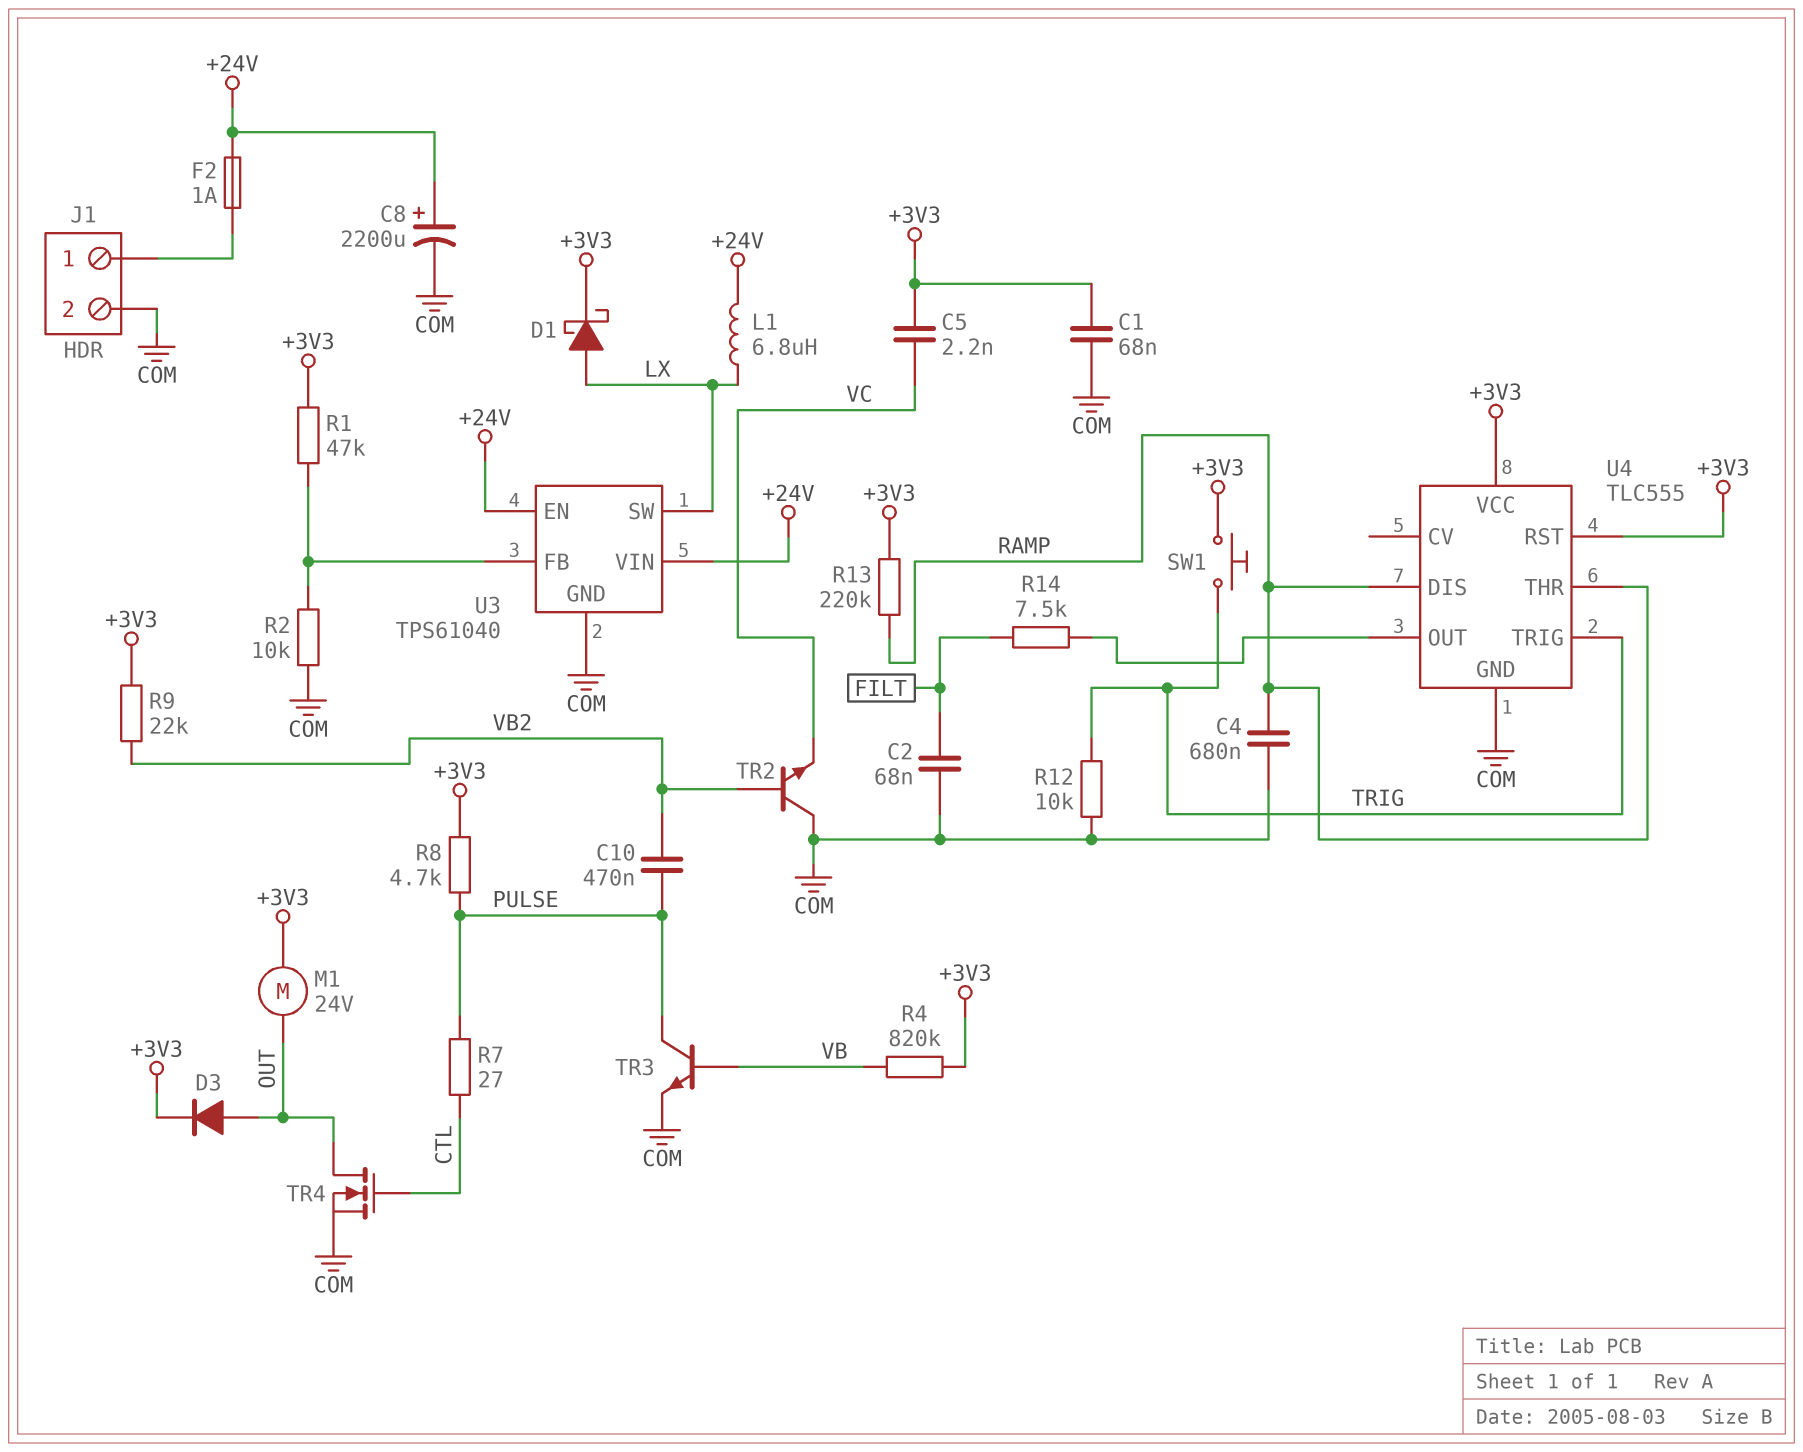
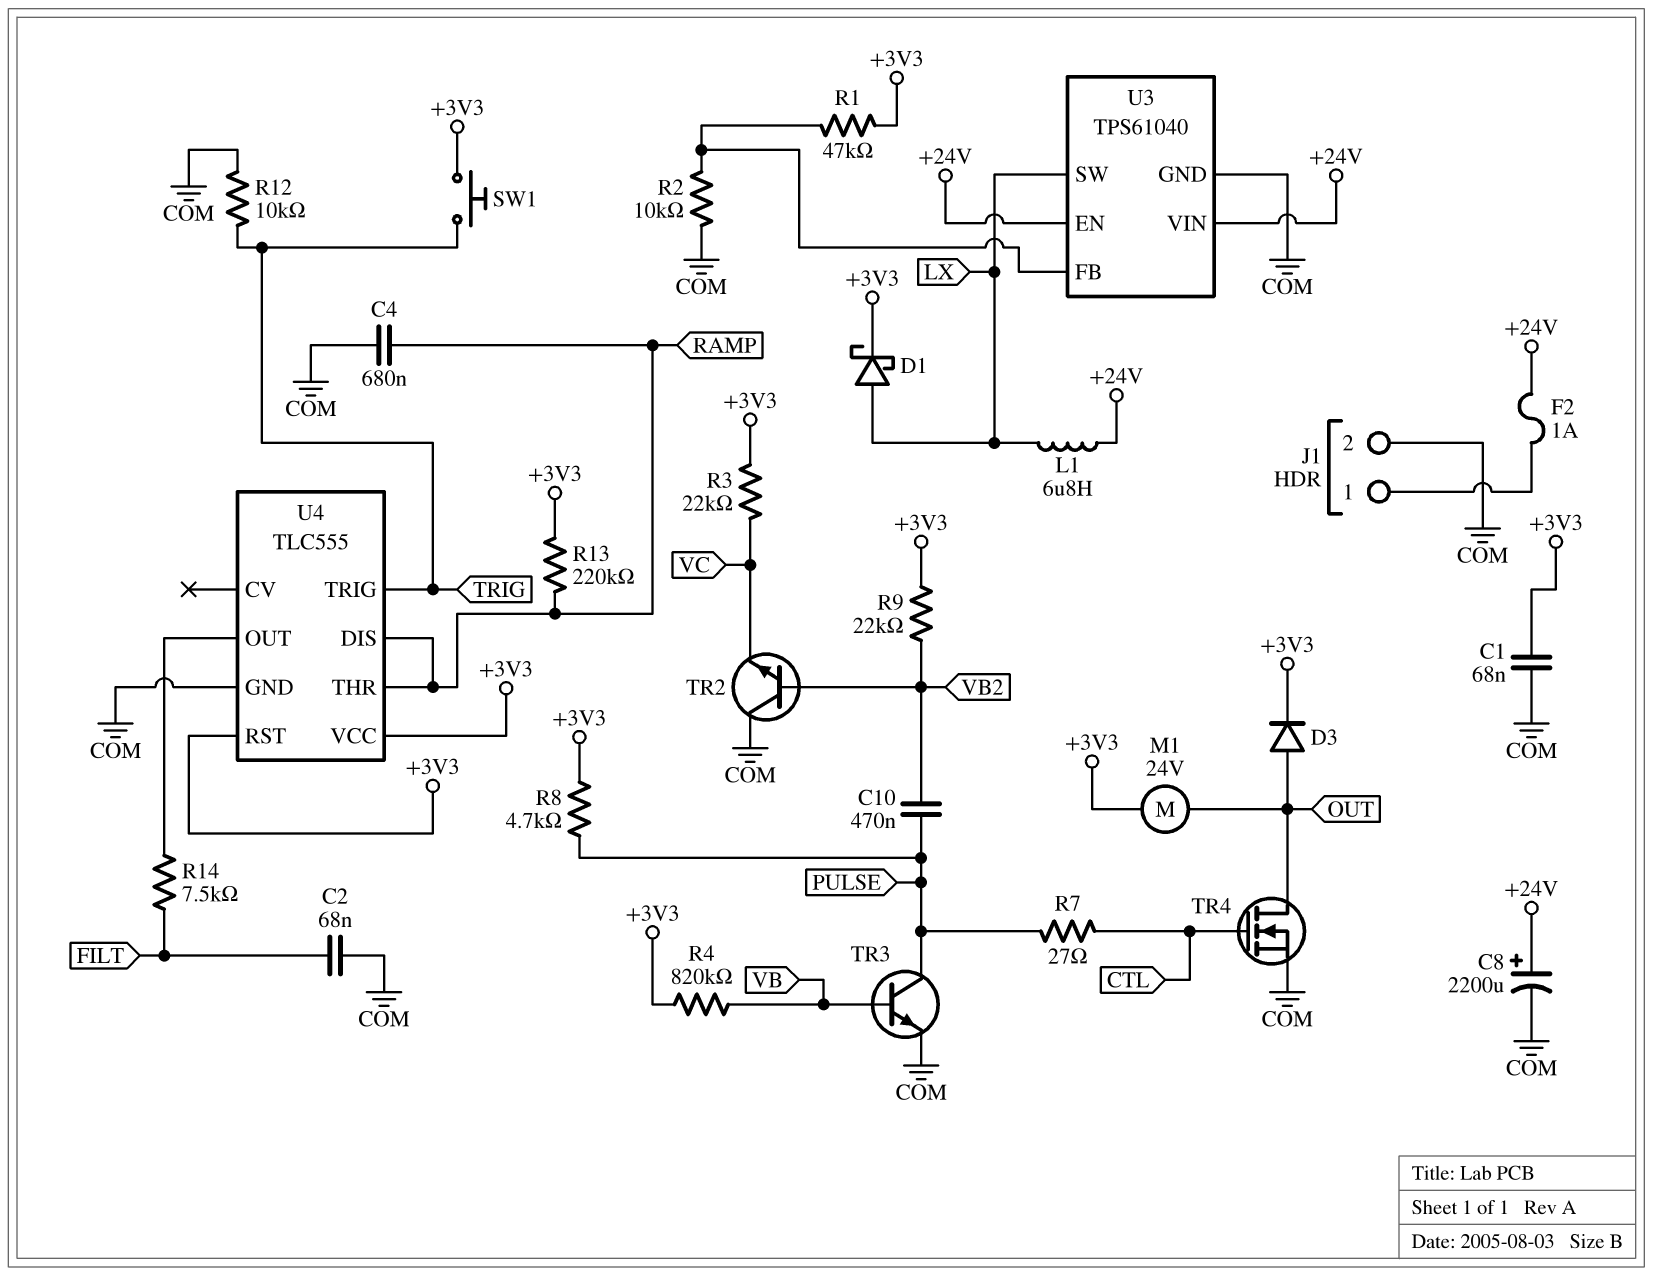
C5: 2.2nF (+3V3, VC) -> none
R3: none -> 22k (+3V3, VC)

